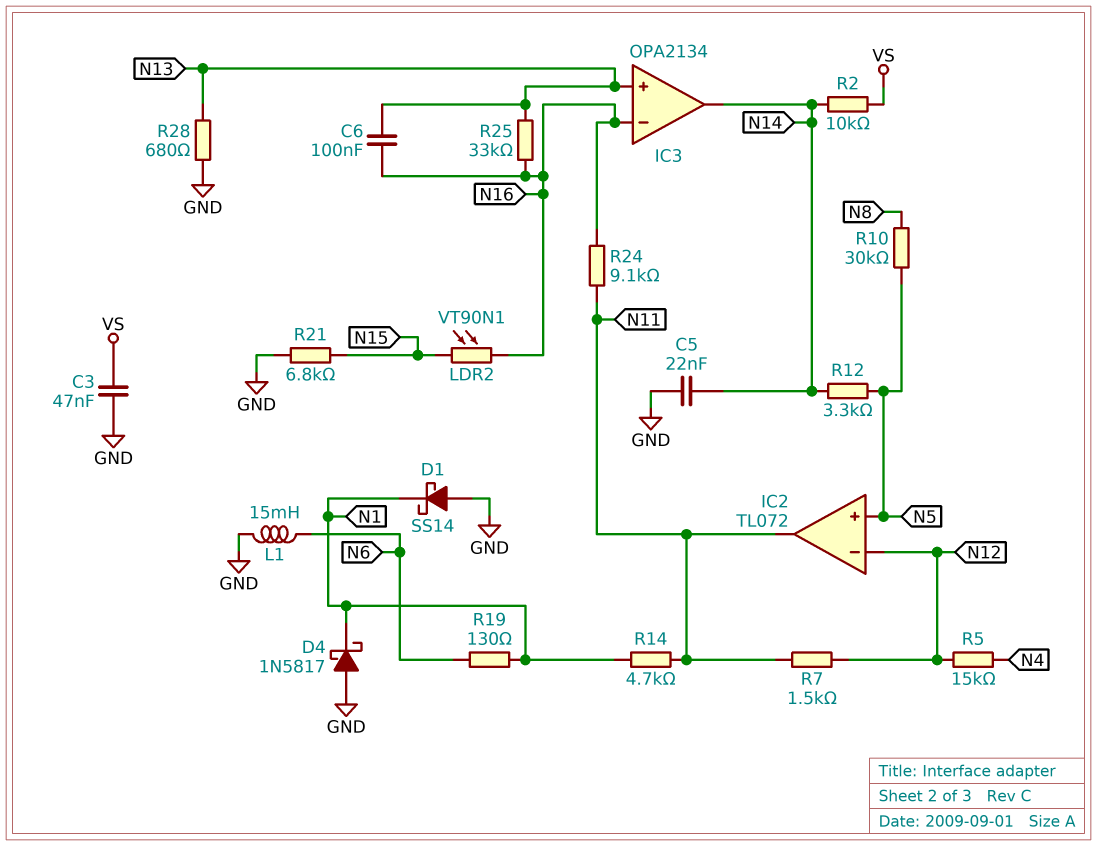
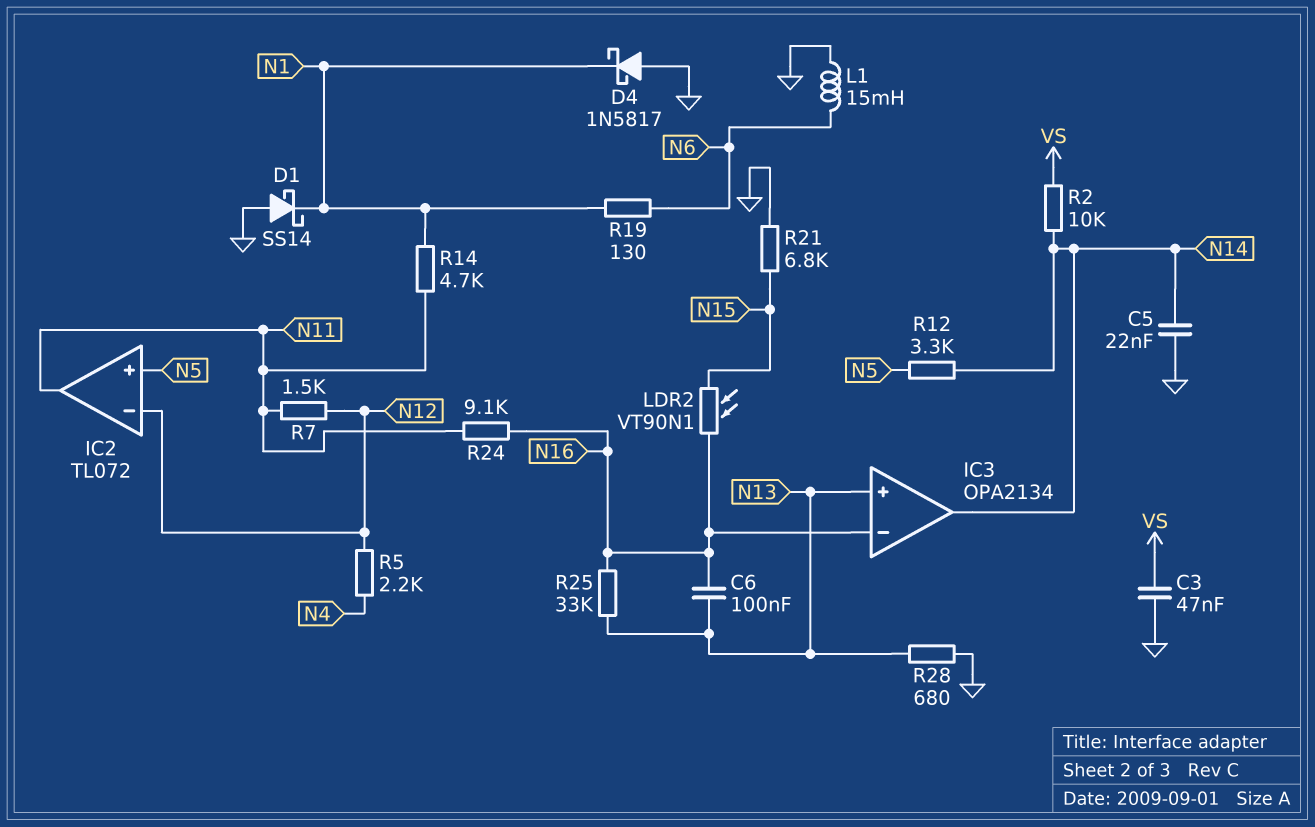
R5: 15k (N4, N12) -> 2.2k (N4, N12)
R10: 30k (N5, N8) -> none

